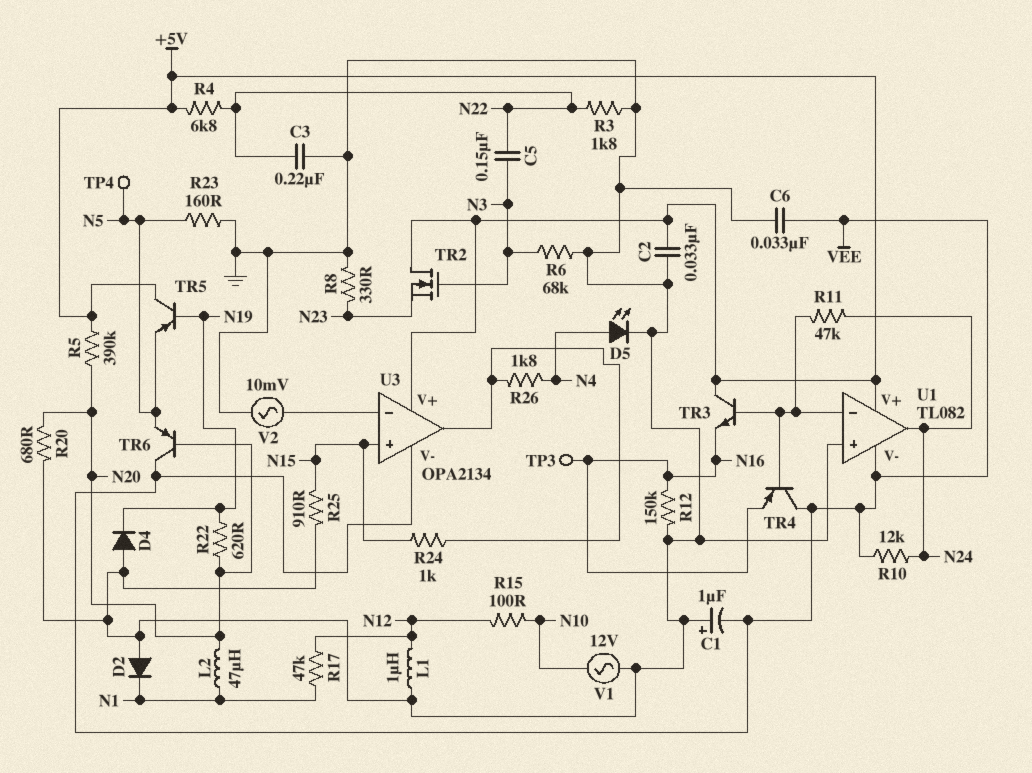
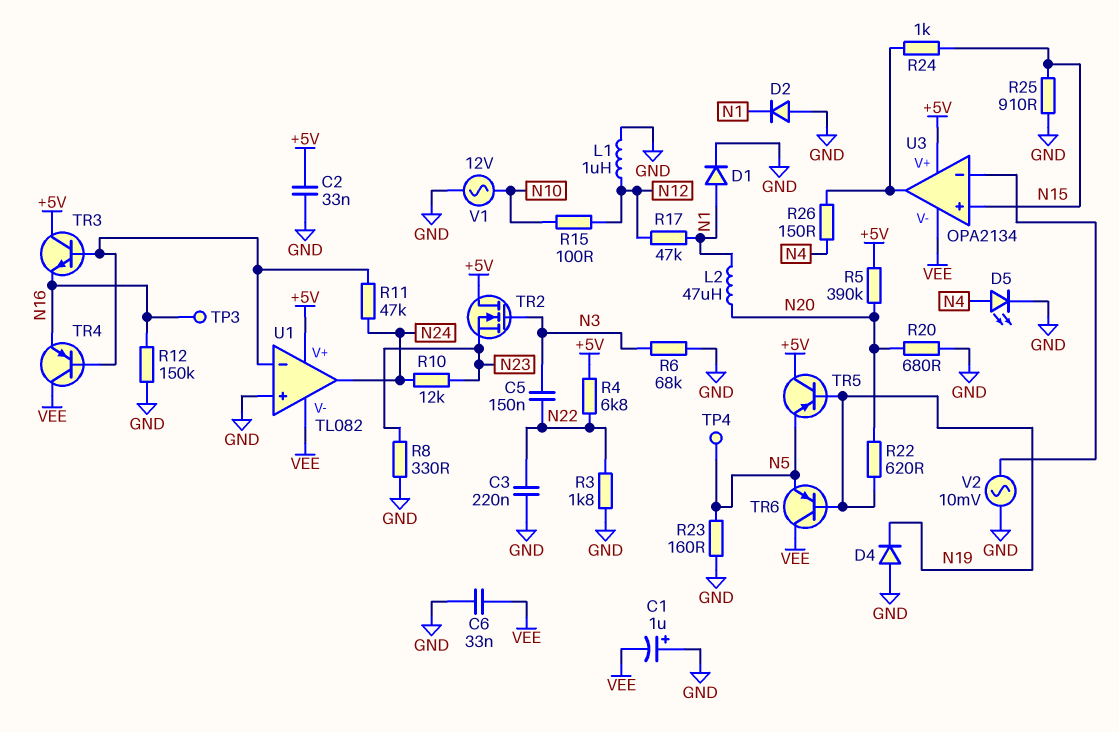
D1: none -> diode (A N1, K GND)
R10: 12k (N24, VEE) -> 12k (N23, N24)
R26: 1.8k (N4, U3/out) -> 150 (N4, U3/out)
TR6: PNP (B N20, C VEE, E N5) -> PNP (B N19, C VEE, E N5)

